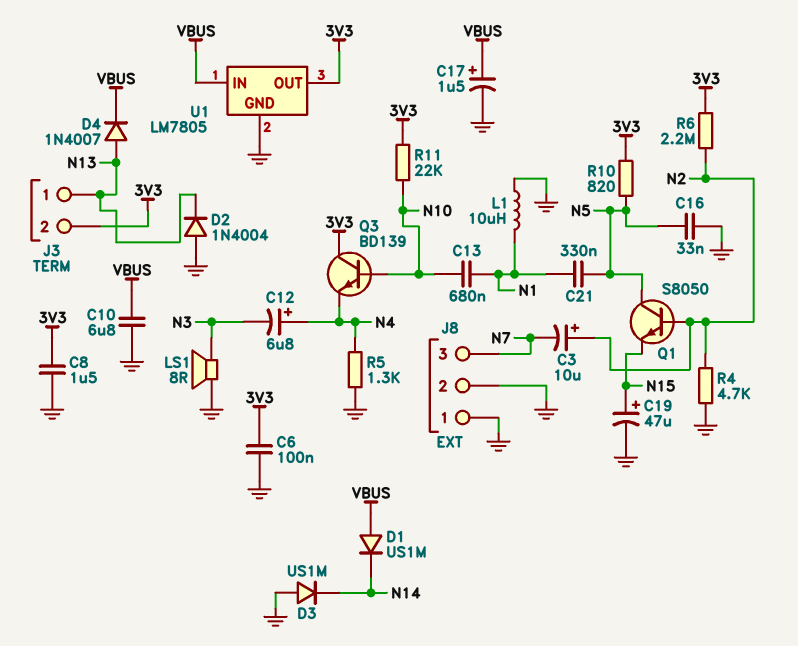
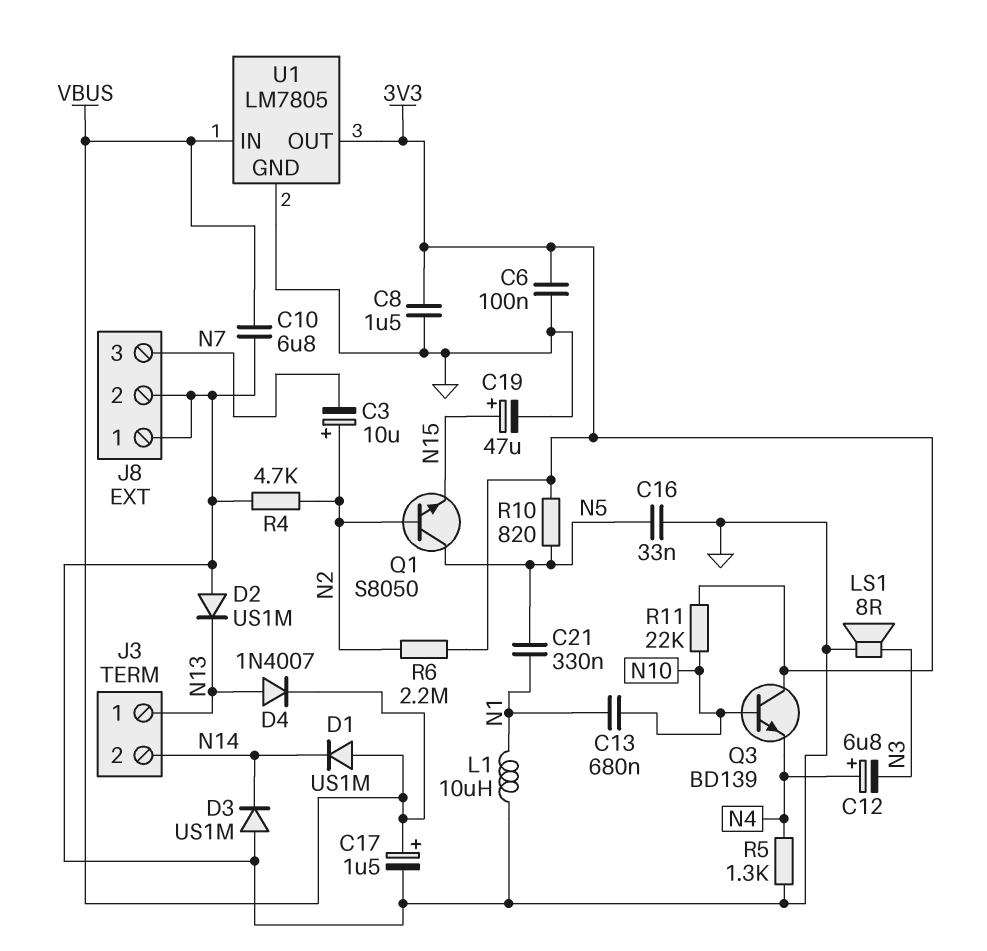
D2: diode 1N4004 (A GND, K N13) -> diode US1M (A GND, K N13)
J3 pin 2: 3V3 -> N14

